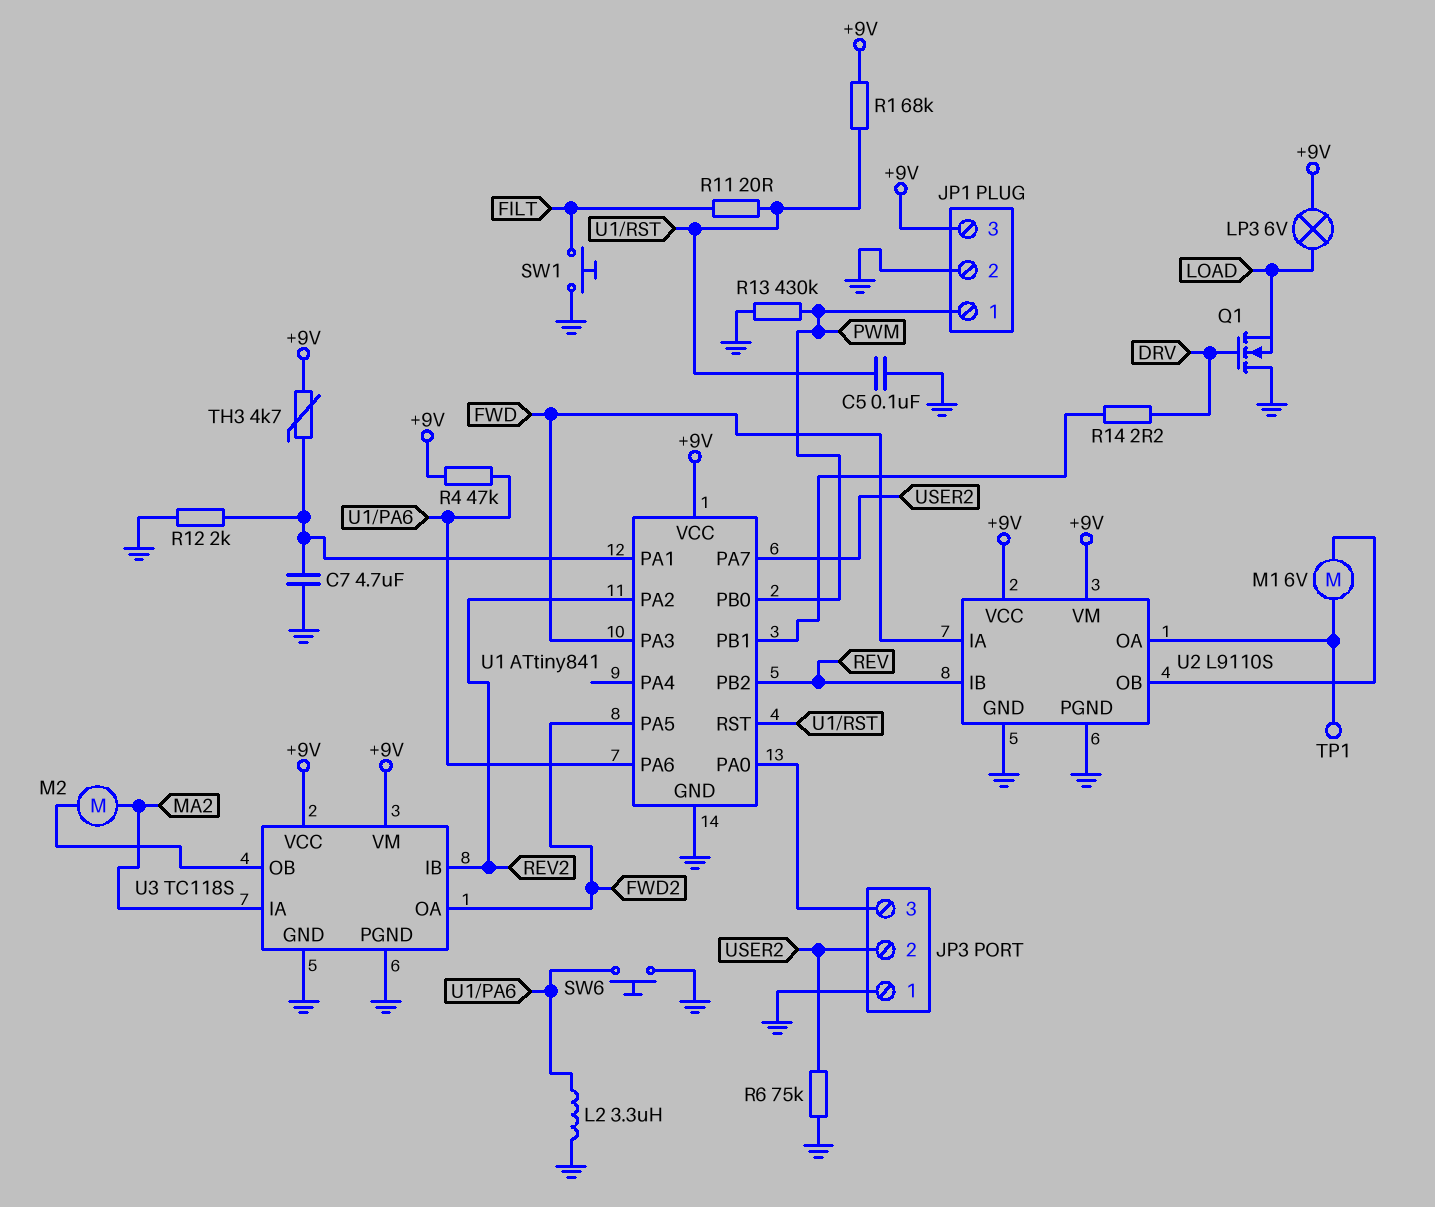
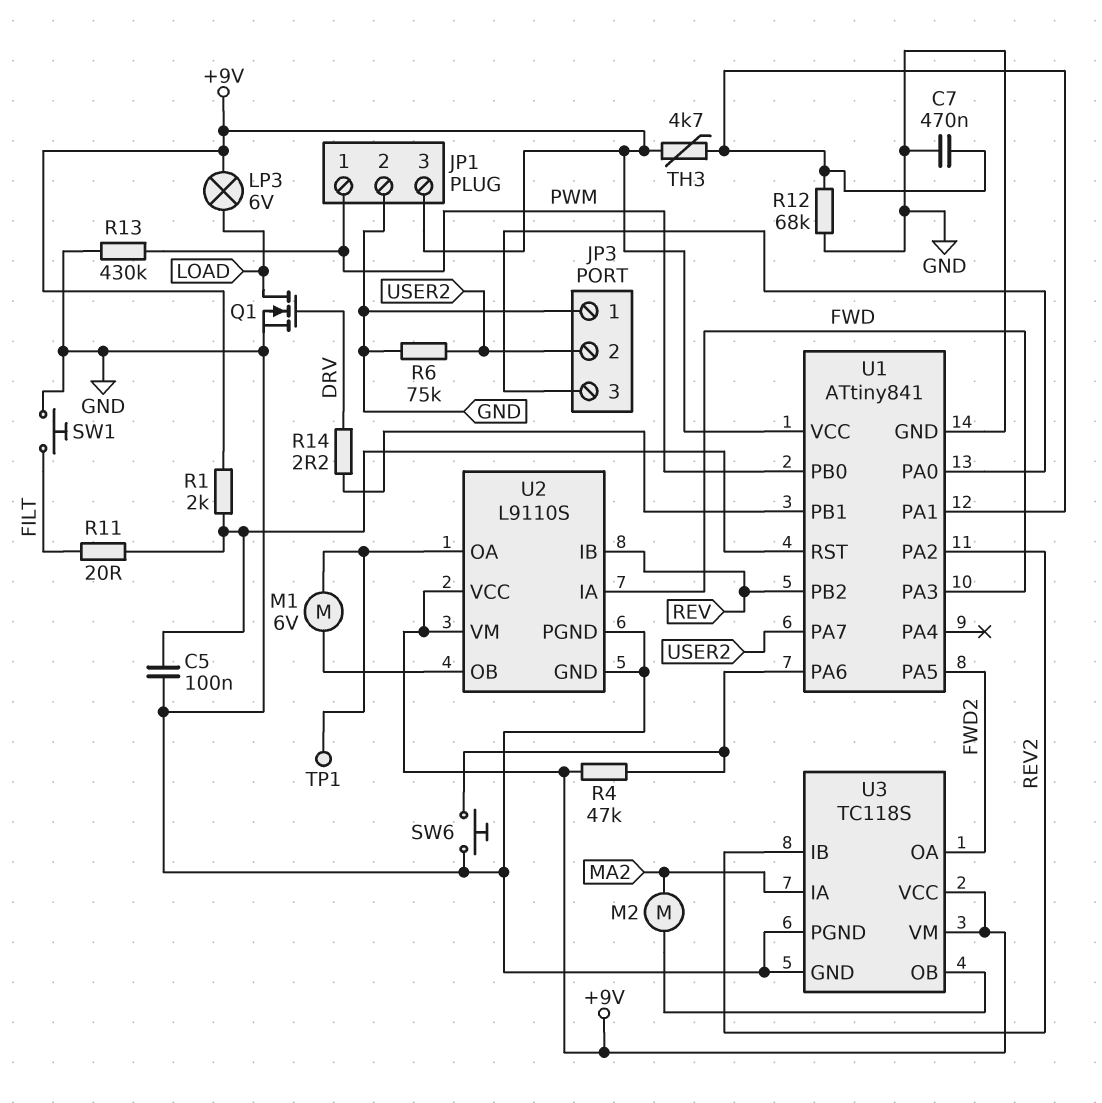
C7: 4.7uF (GND, U1/PA1) -> 470nF (GND, U1/PA1)
L2: 3.3uH (GND, U1/PA6) -> none
Q1: NMOS (G DRV, D GND, S LOAD) -> NMOS (G DRV, D LOAD, S GND)
R1: 68k (+9V, U1/RST) -> 2k (+9V, U1/RST)
R12: 2k (GND, U1/PA1) -> 68k (GND, U1/PA1)

